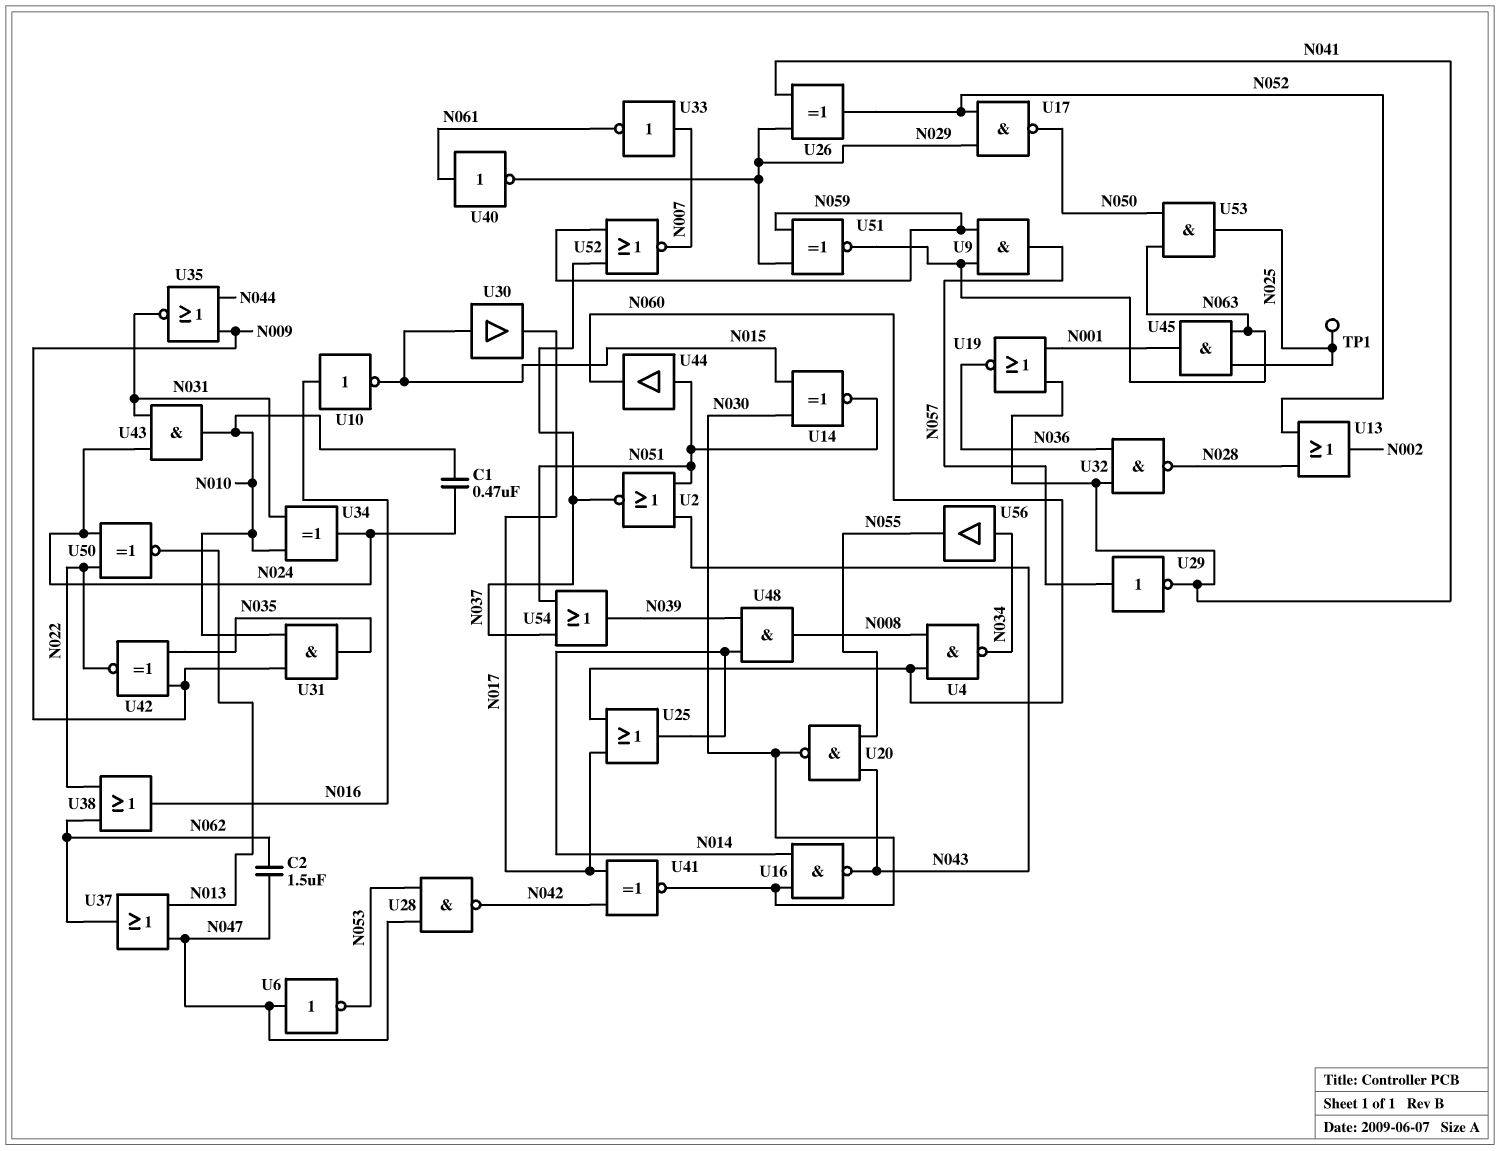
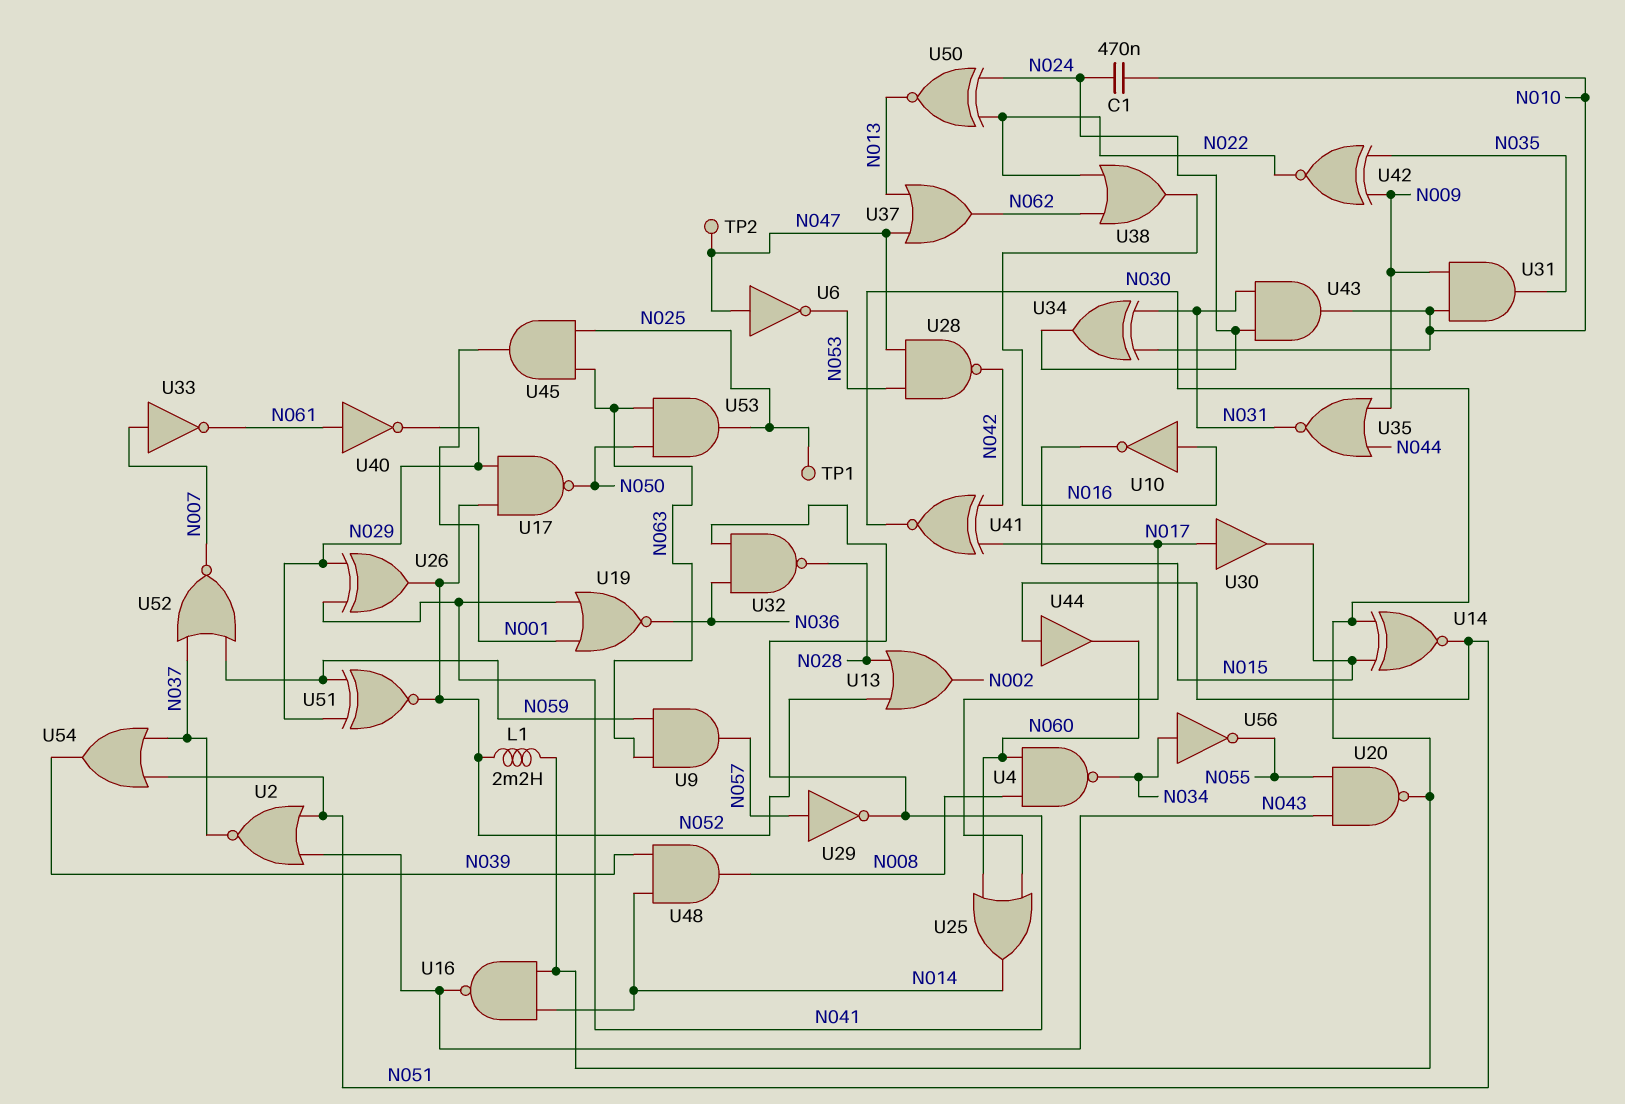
C2: 1.5uF (N047, N062) -> none
L1: none -> 2.2mH (N030, N052)
TP2: none -> test point (N047)
U30: buffer (in N015, out N017) -> buffer (in N017, out N015)
U51: XNOR (in N029, in N059, out N063) -> XNOR (in N029, in N059, out N052)
U56: buffer (in N034, out N055) -> NOT (in N034, out N055)

